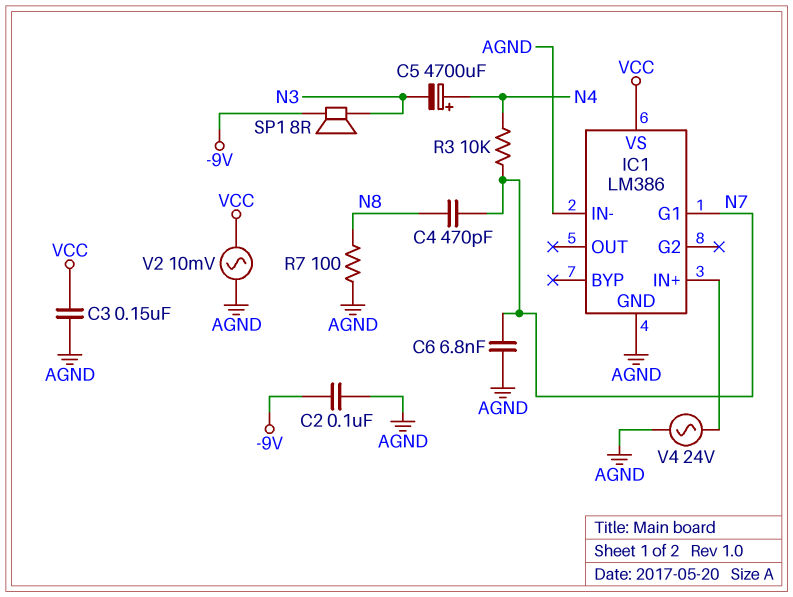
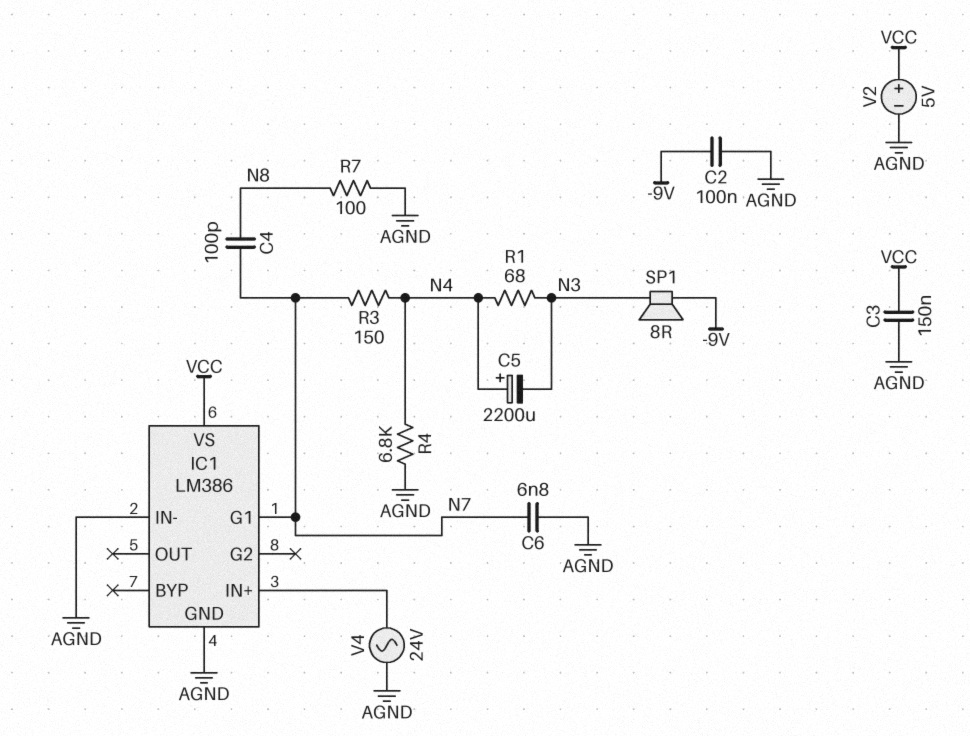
C4: 470pF (N7, N8) -> 100pF (N7, N8)
C5: 4700uF (plus N4, minus N3) -> 2200uF (plus N4, minus N3)
R1: none -> 68 (N3, N4)
R3: 10k (N4, N7) -> 150 (N4, N7)
R4: none -> 6.8k (AGND, N4)
V2: AC 10mV (AGND, VCC) -> 5V (plus VCC, minus AGND)

